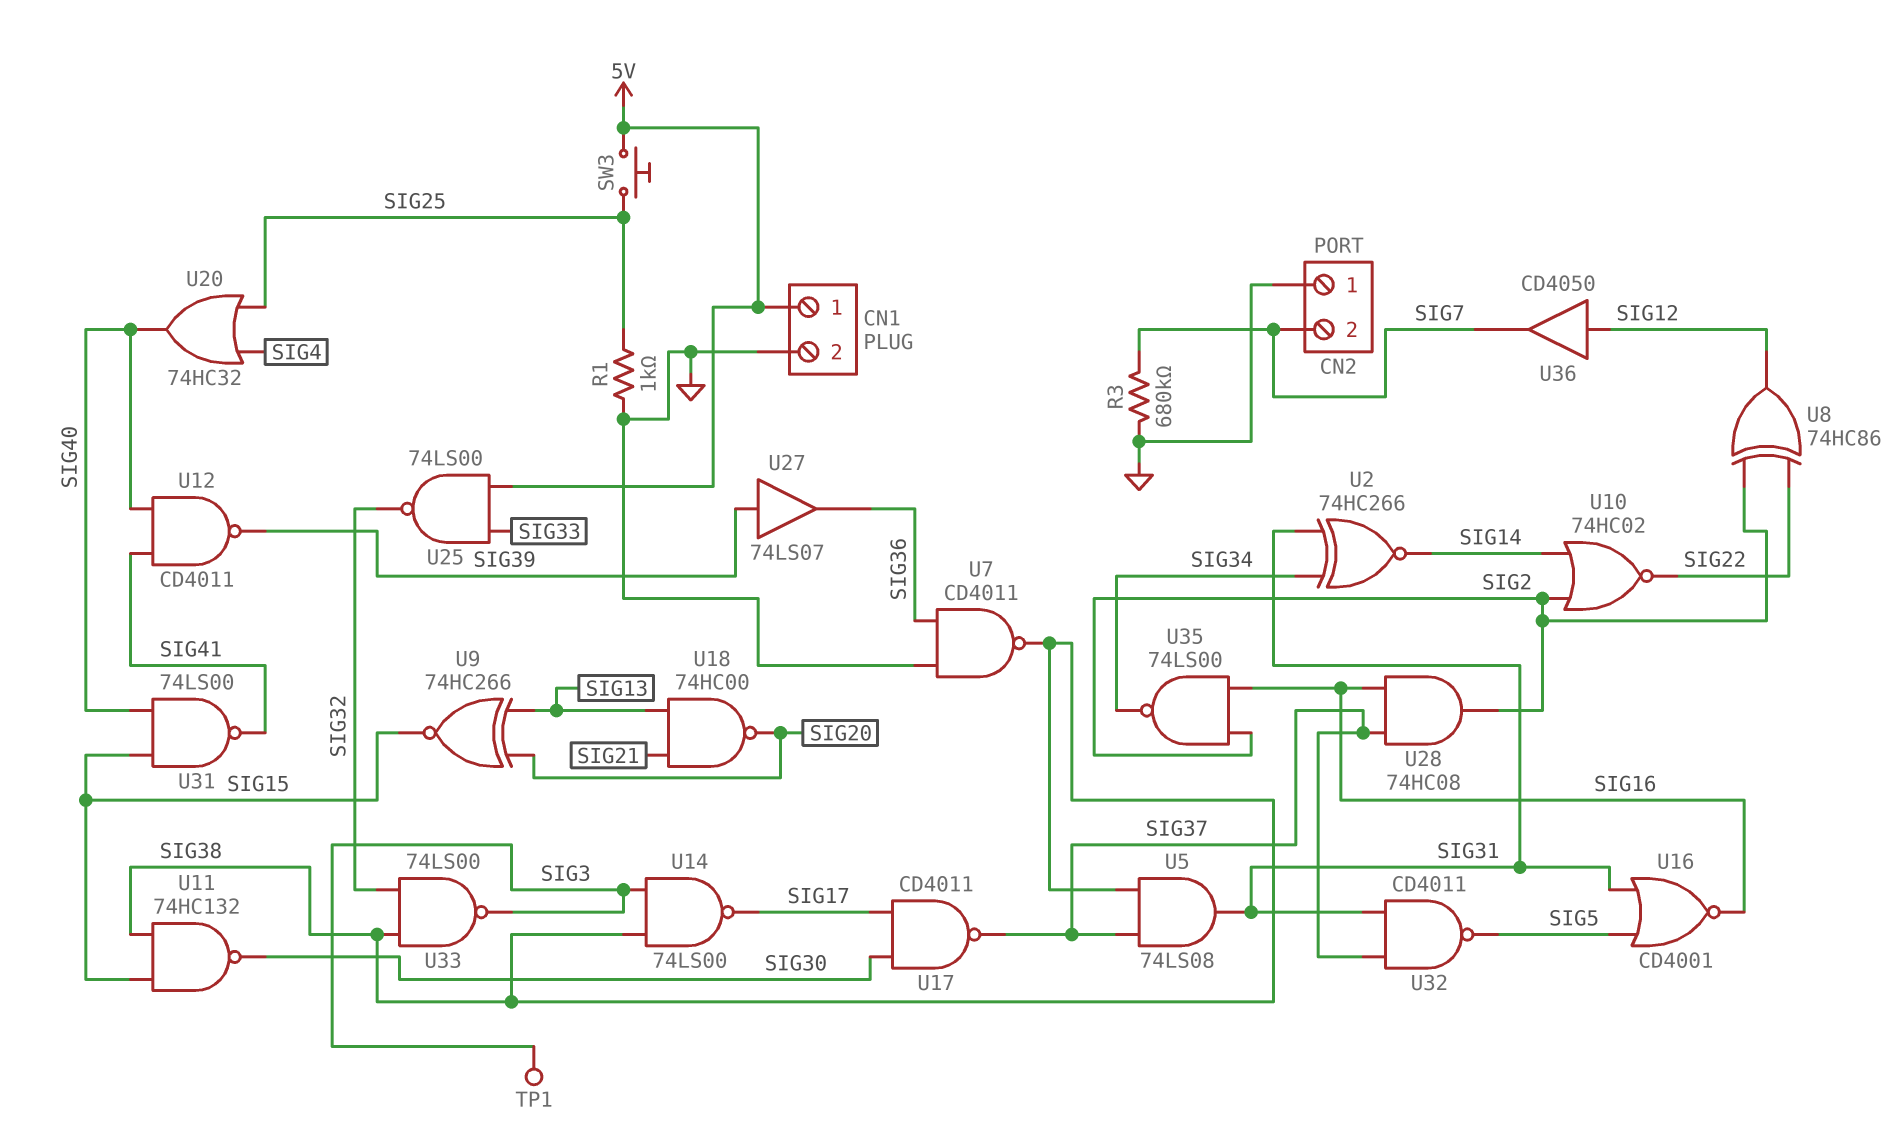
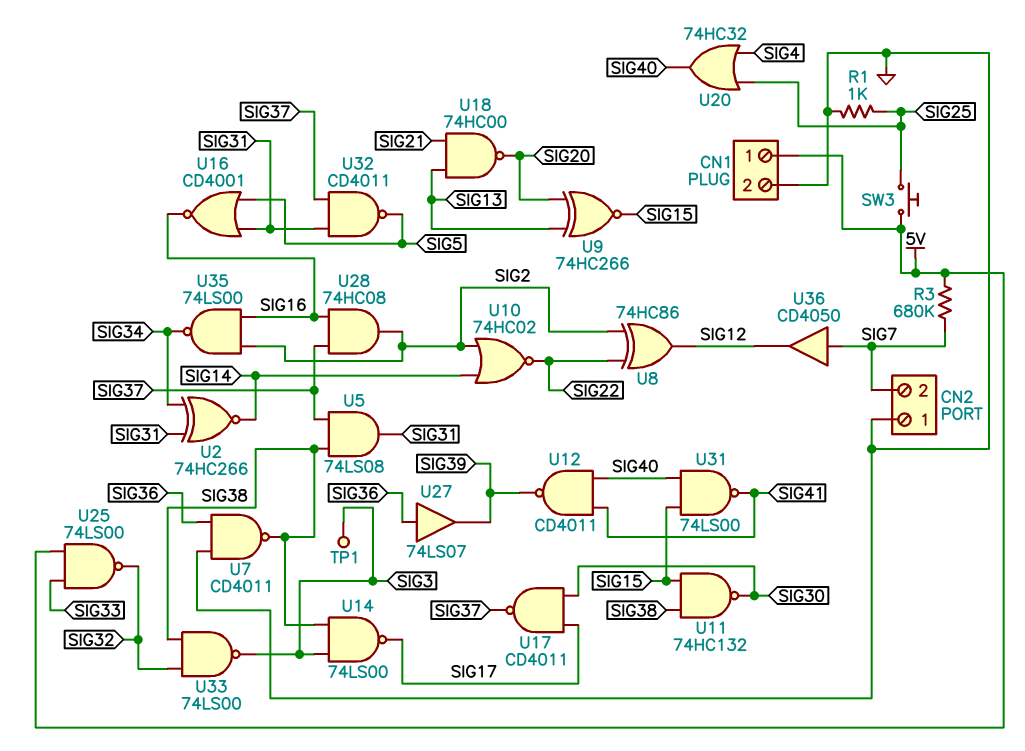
R3: 680k (GND, SIG7) -> 680k (5V, SIG7)
U27: buffer 74LS07 (in SIG39, out SIG36) -> buffer 74LS07 (in SIG36, out SIG39)
U36: buffer CD4050 (in SIG12, out SIG7) -> buffer CD4050 (in SIG7, out SIG12)

